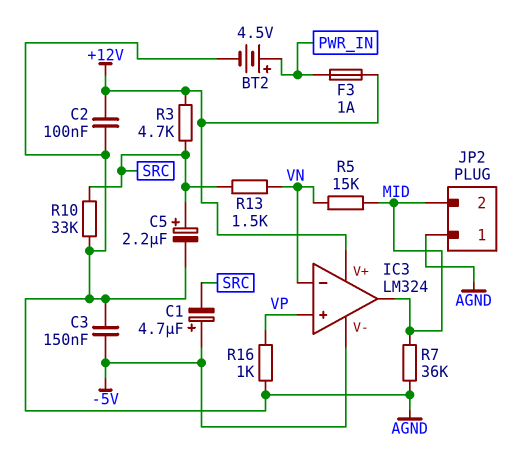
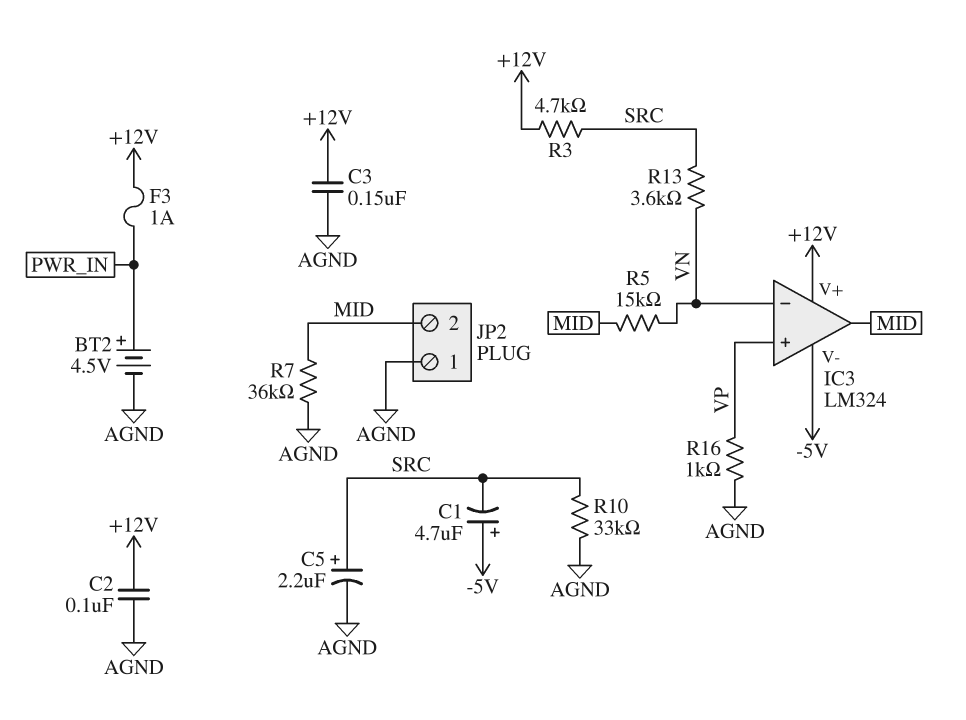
C3: 150nF (-5V, AGND) -> 150nF (+12V, AGND)
R13: 1.5k (SRC, VN) -> 3.6k (SRC, VN)

